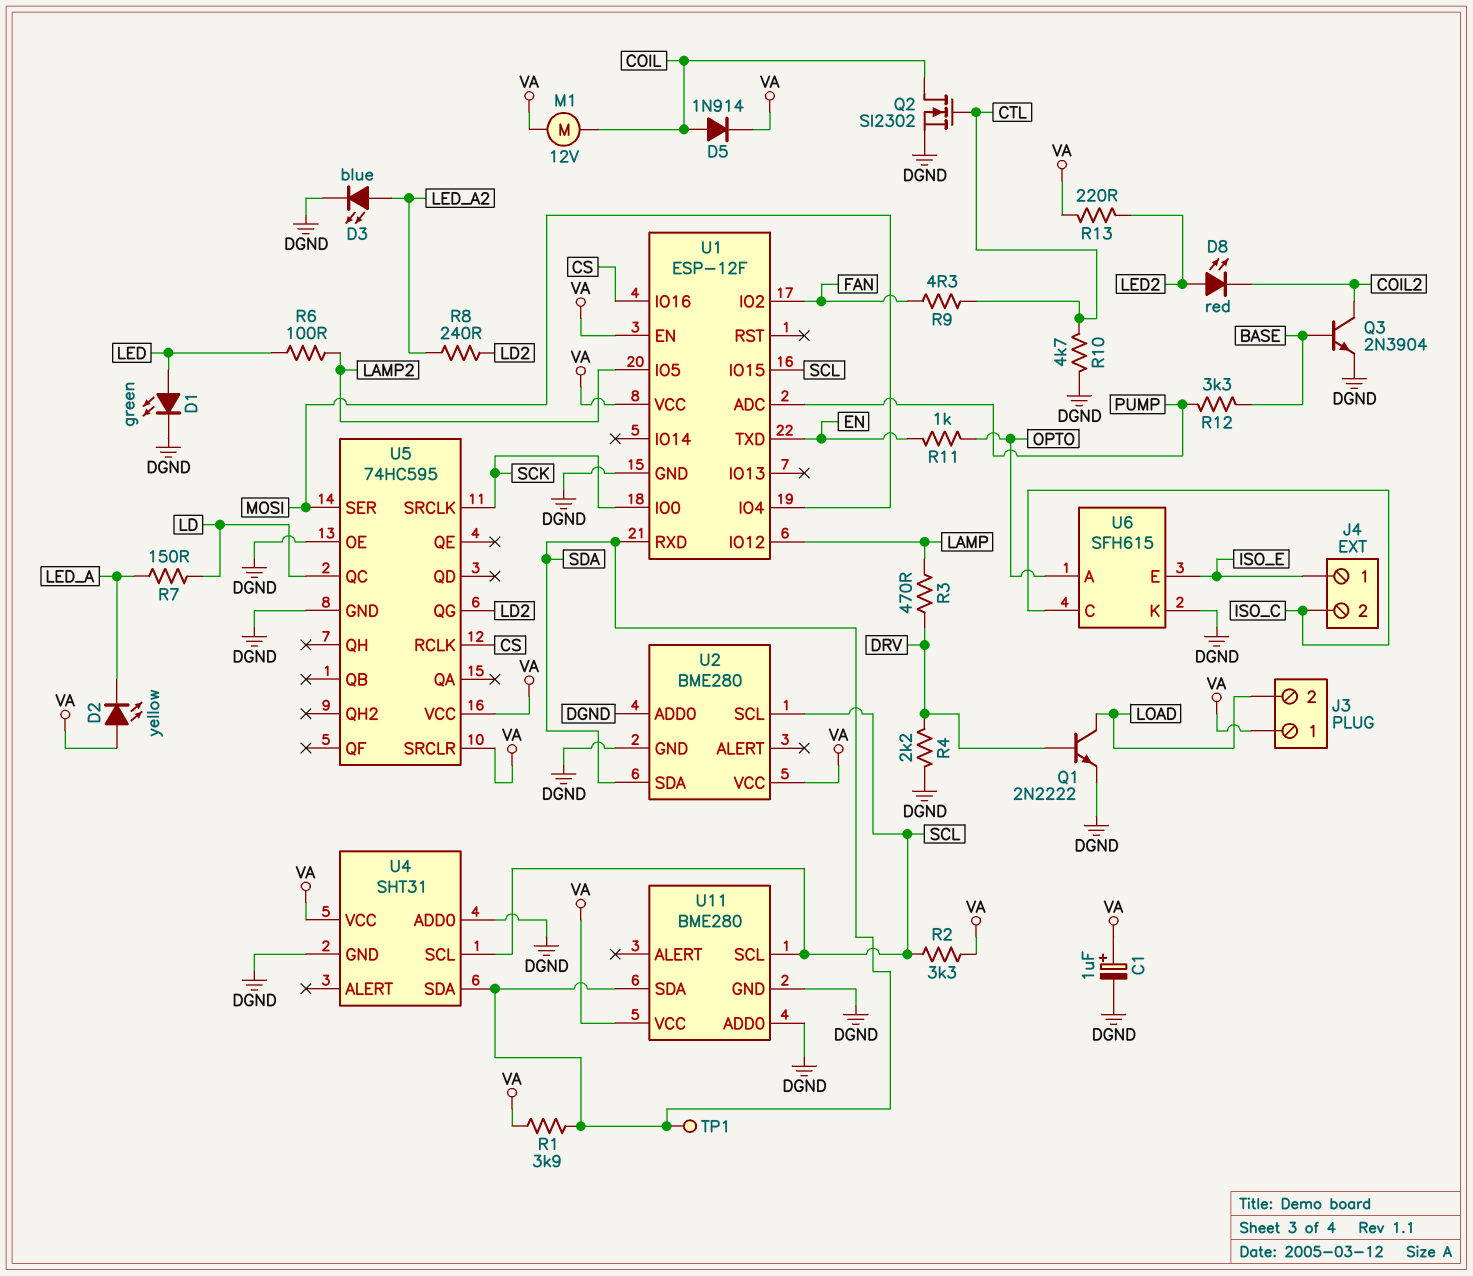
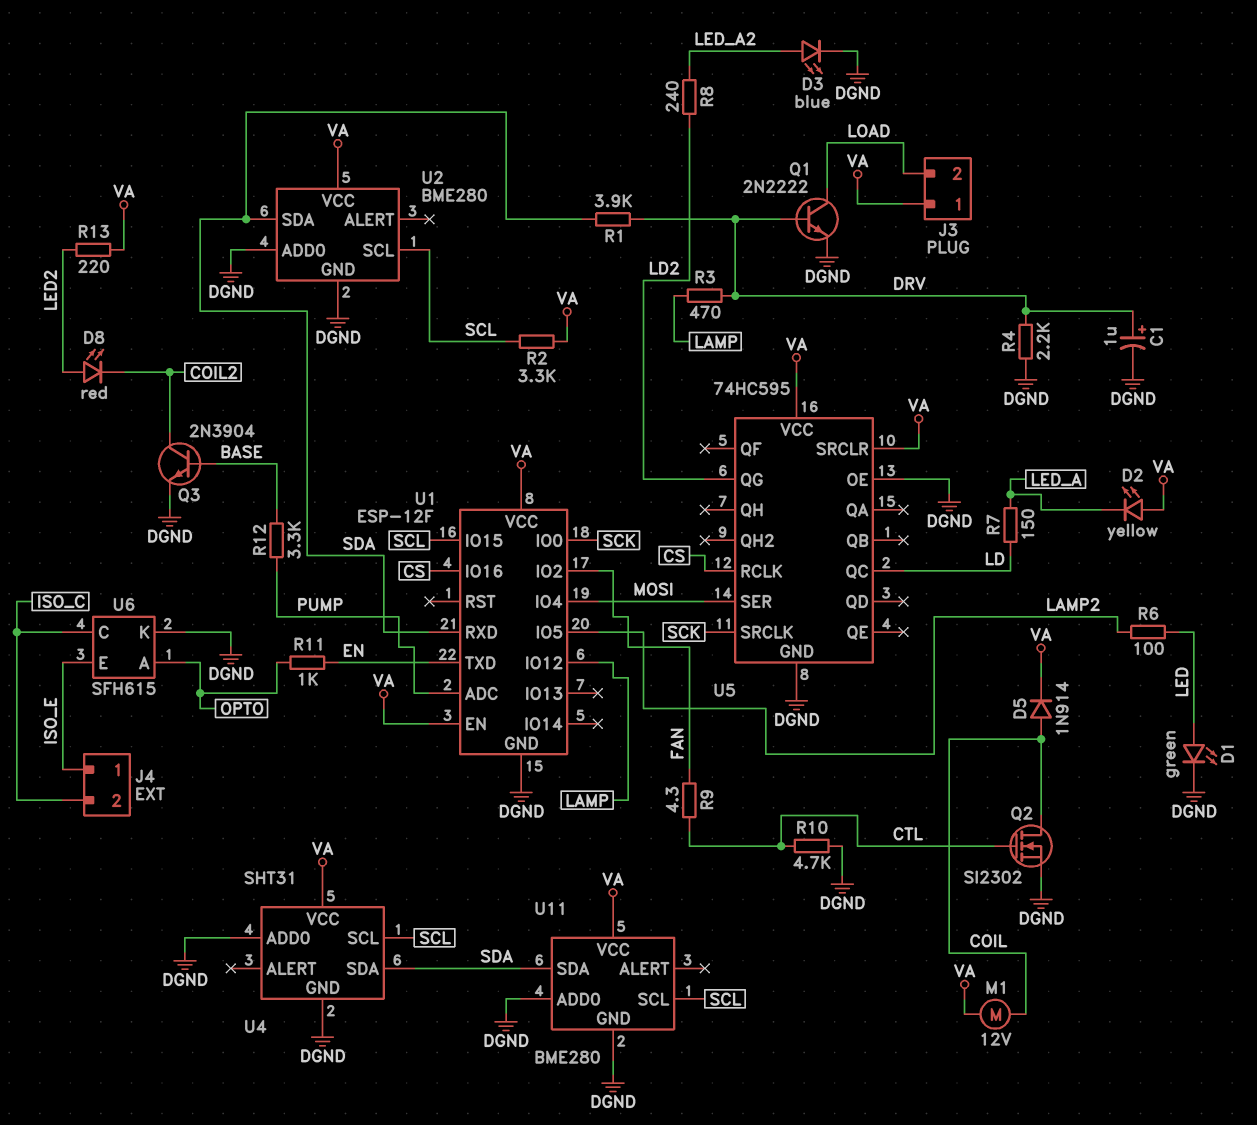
C1: 1uF (plus VA, minus DGND) -> 1uF (plus DRV, minus DGND)
R1: 3.9k (SDA, VA) -> 3.9k (DRV, SDA)
TP1: test point (SDA) -> none

